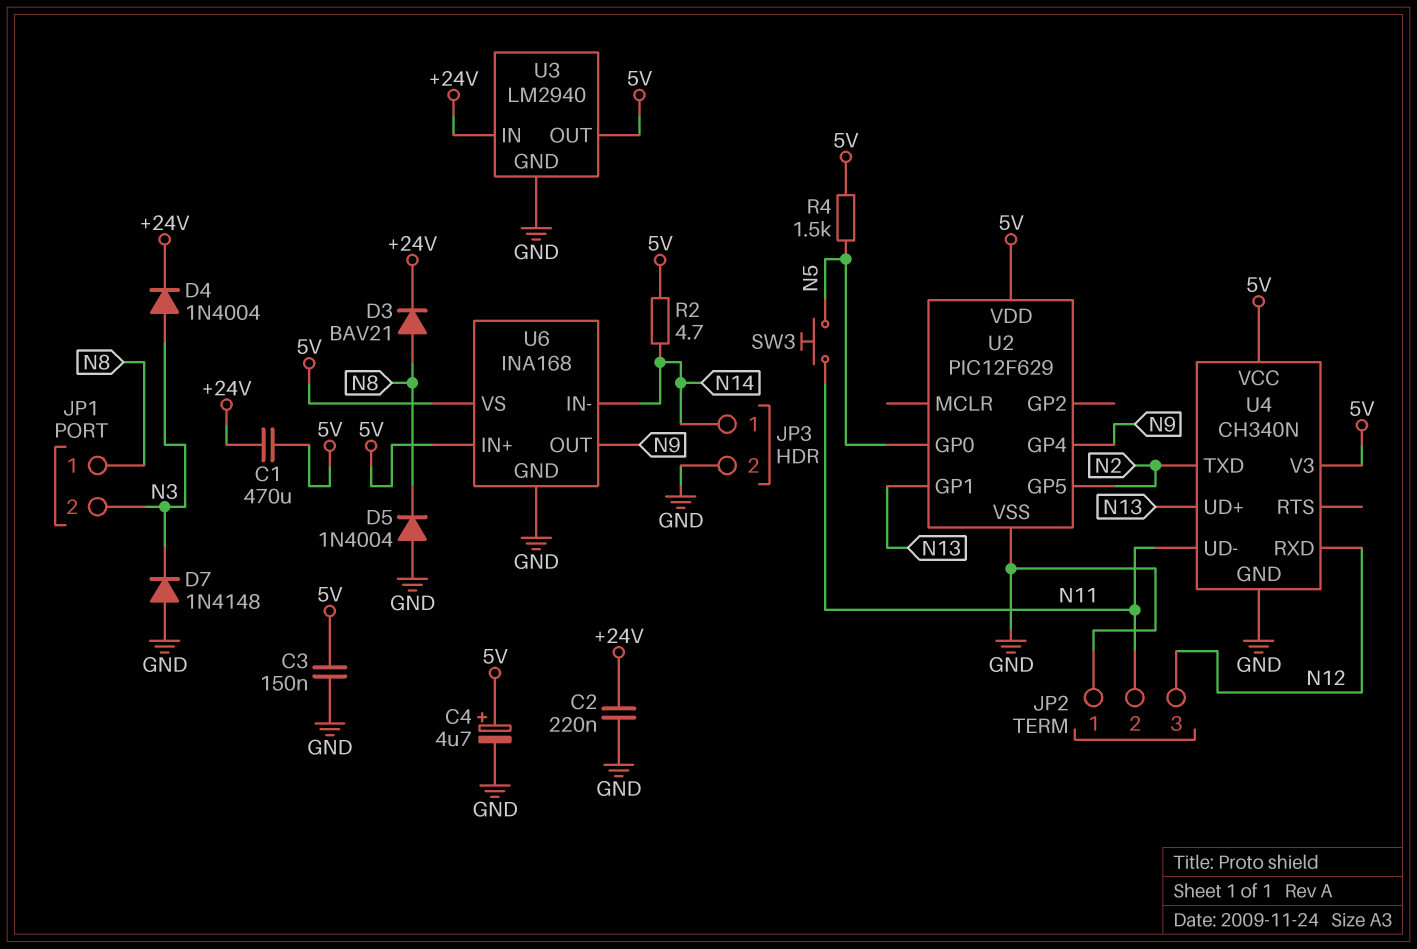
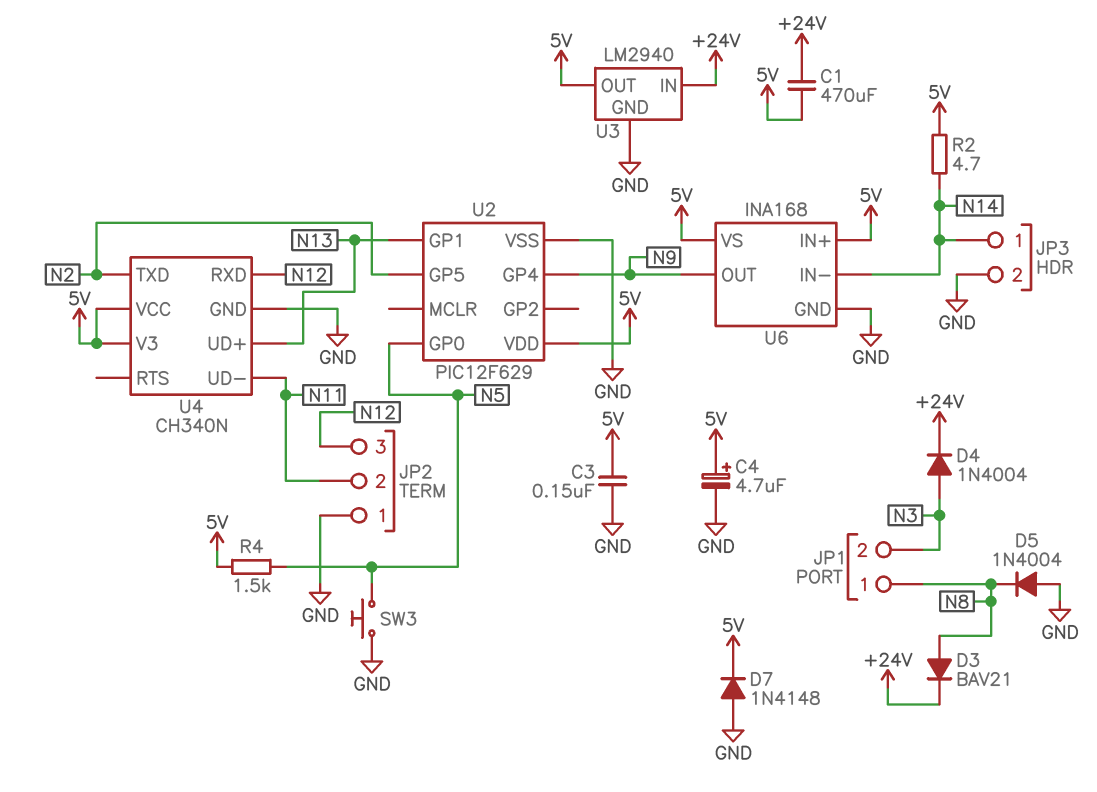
C2: 220nF (+24V, GND) -> none
D7: diode 1N4148 (A GND, K N3) -> diode 1N4148 (A GND, K 5V)
SW3: button (N5, N11) -> button (GND, N5)

